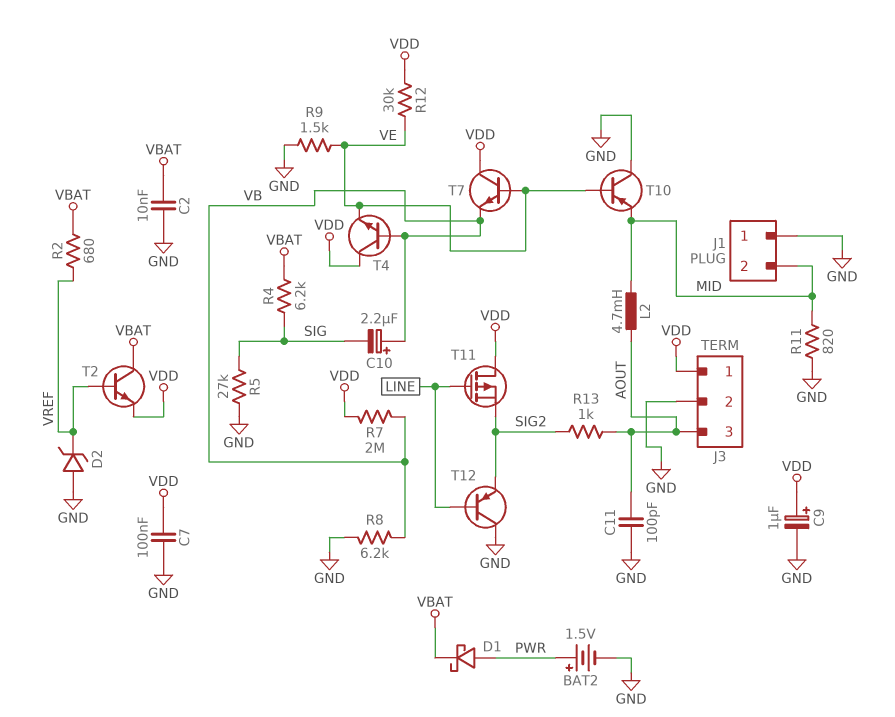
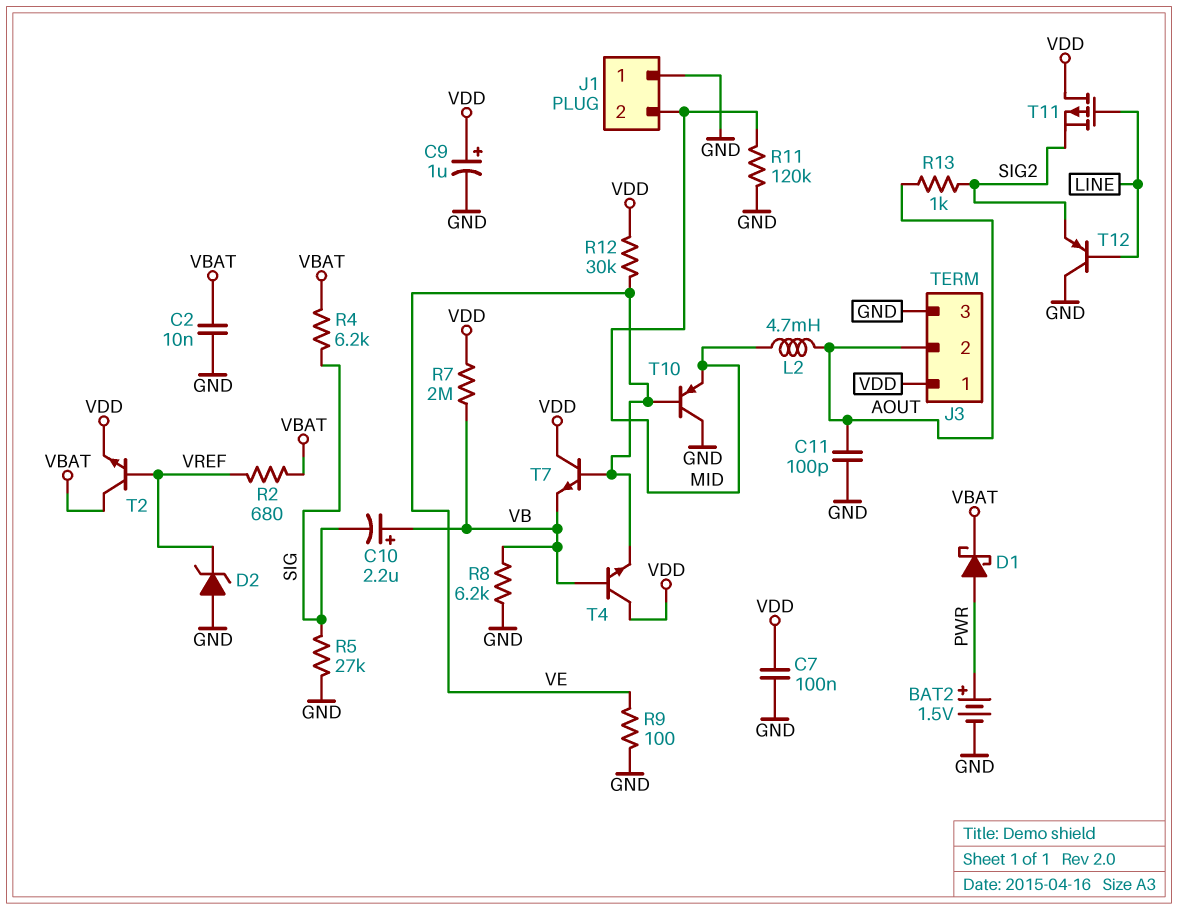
J3 pin 2: GND -> AOUT
J3 pin 3: AOUT -> GND
R9: 1.5k (GND, VE) -> 100 (GND, VE)
R11: 820 (GND, MID) -> 120k (GND, MID)

